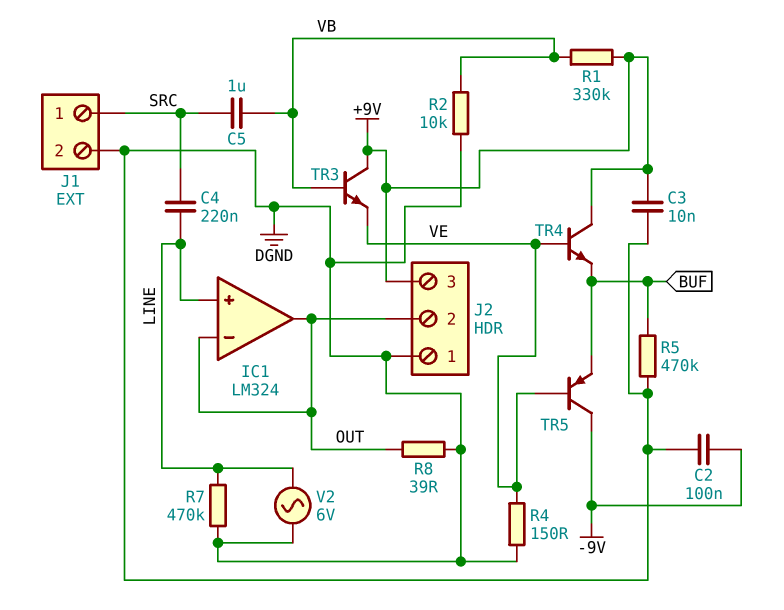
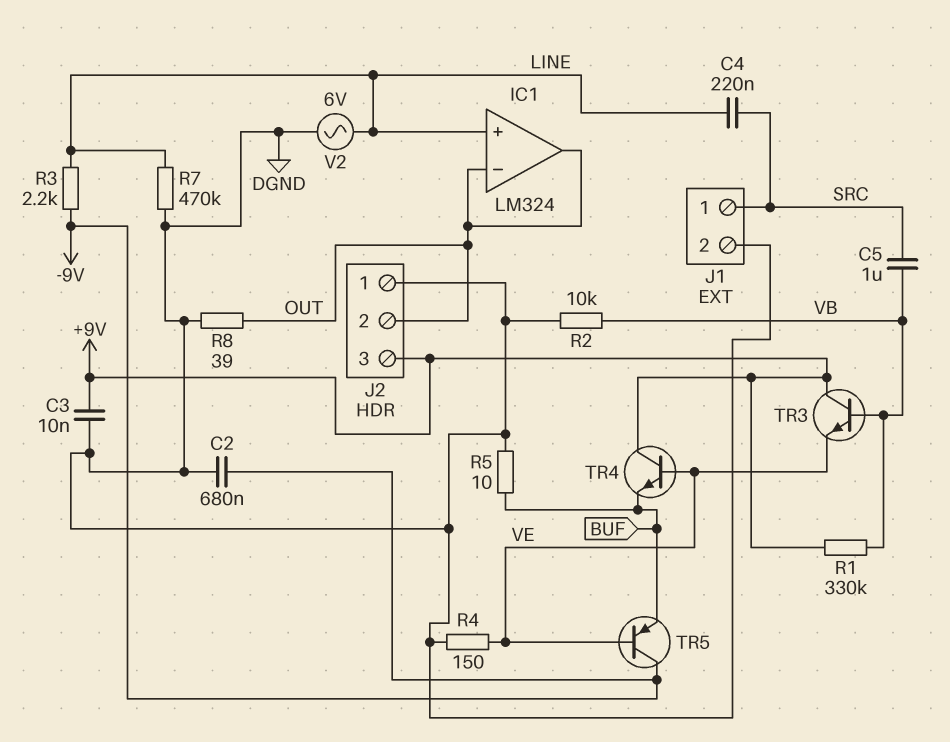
C2: 100nF (-9V, DGND) -> 680nF (-9V, DGND)
R3: none -> 2.2k (-9V, LINE)
R5: 470k (BUF, DGND) -> 10 (BUF, DGND)

